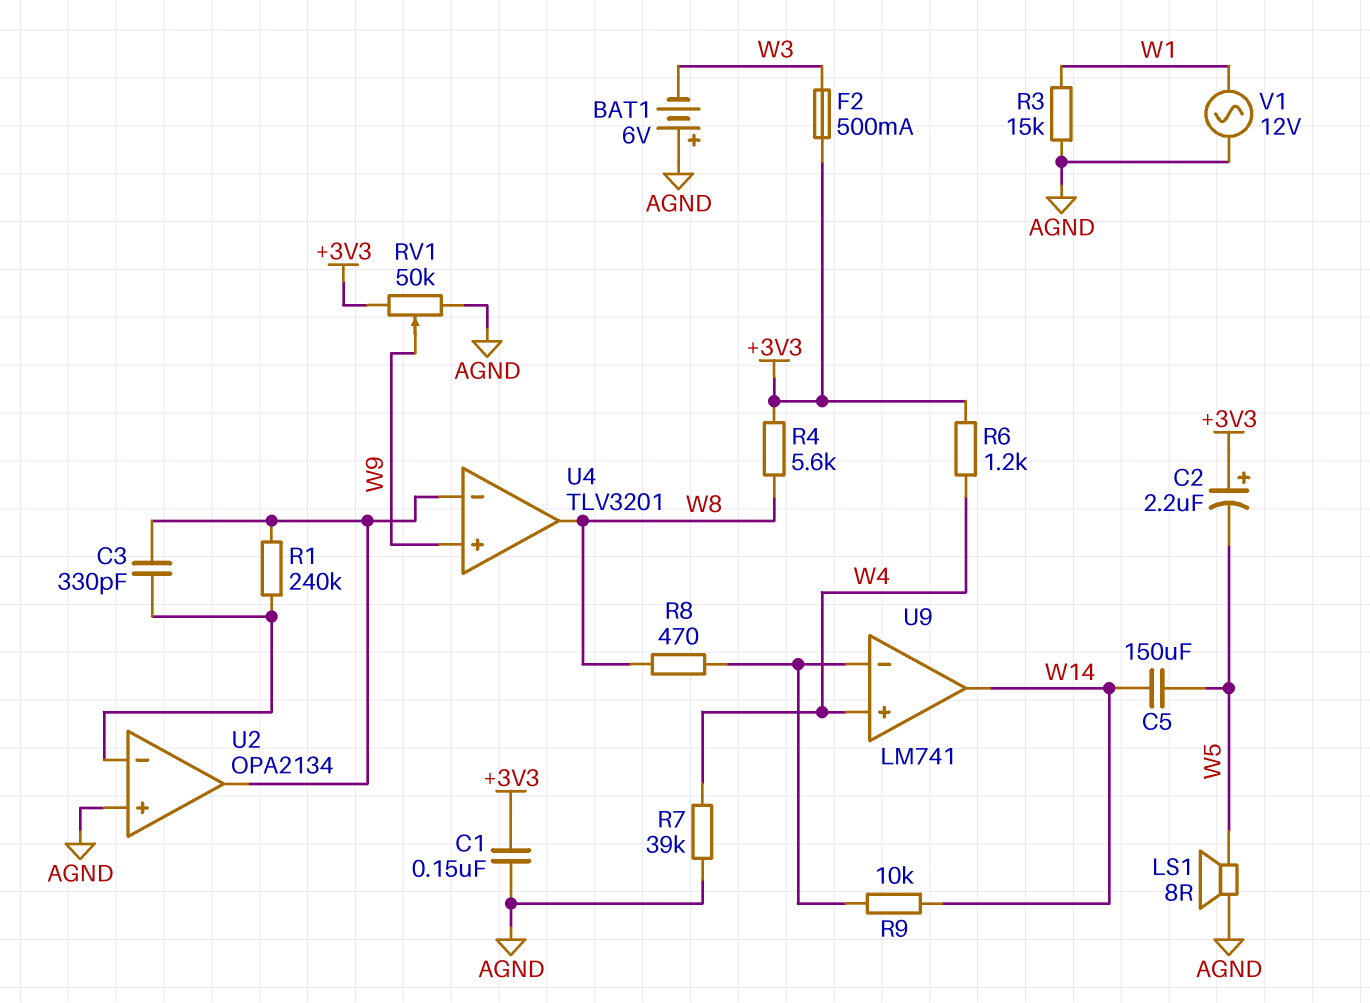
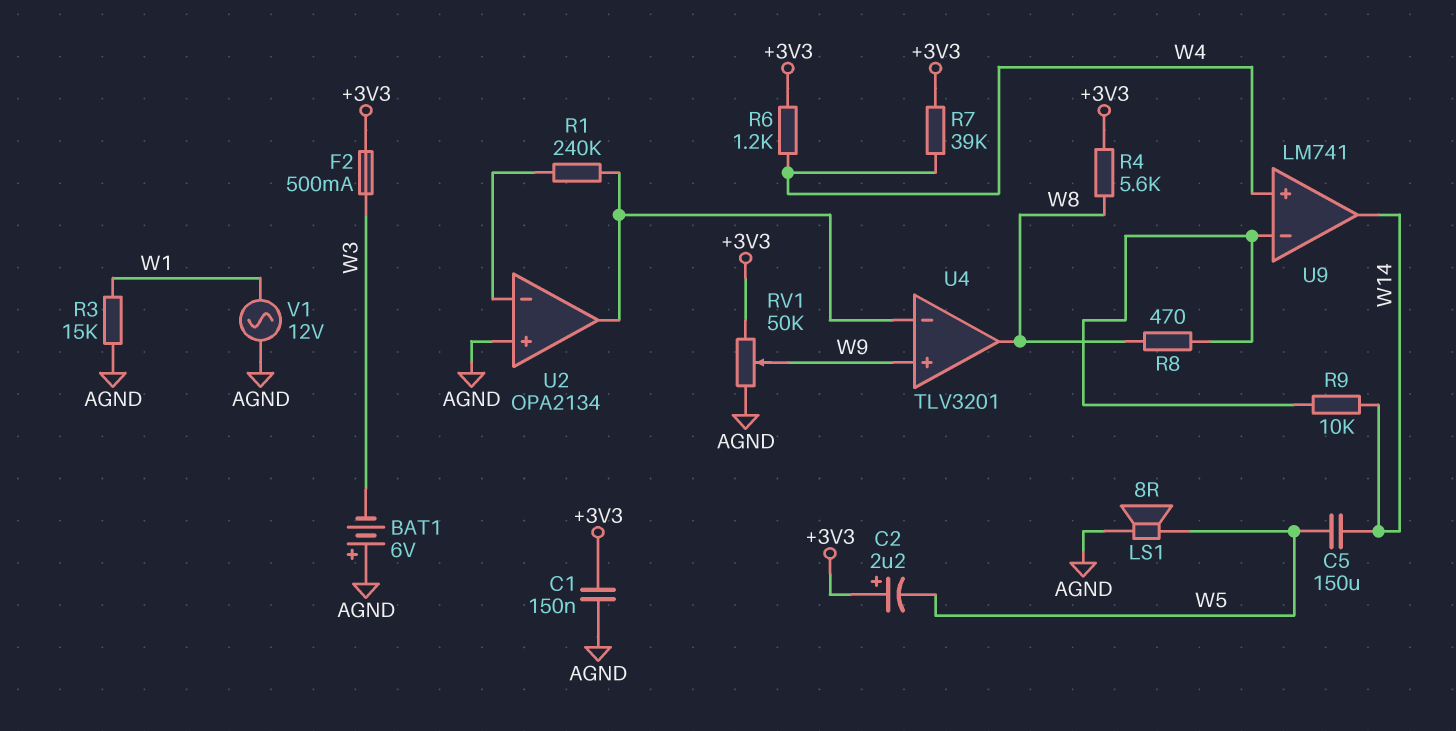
C3: 330pF (U2/in-, U2/out) -> none
R7: 39k (AGND, W4) -> 39k (+3V3, W4)

